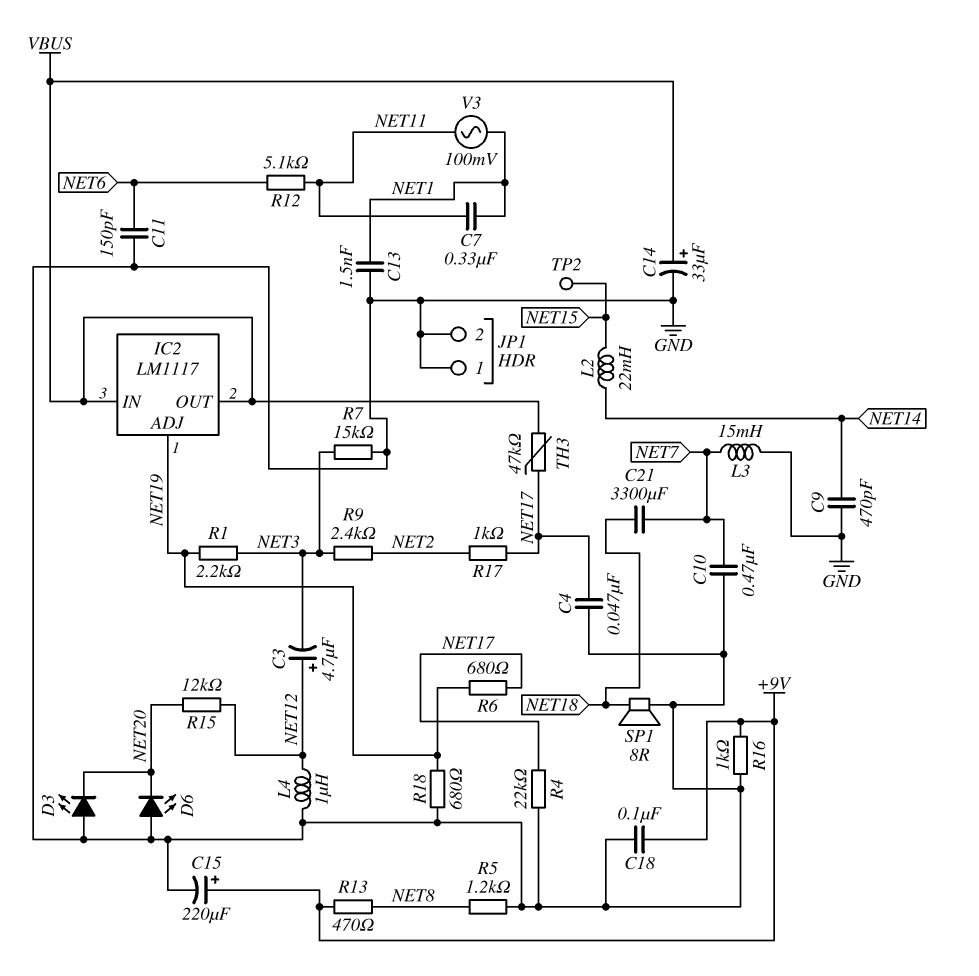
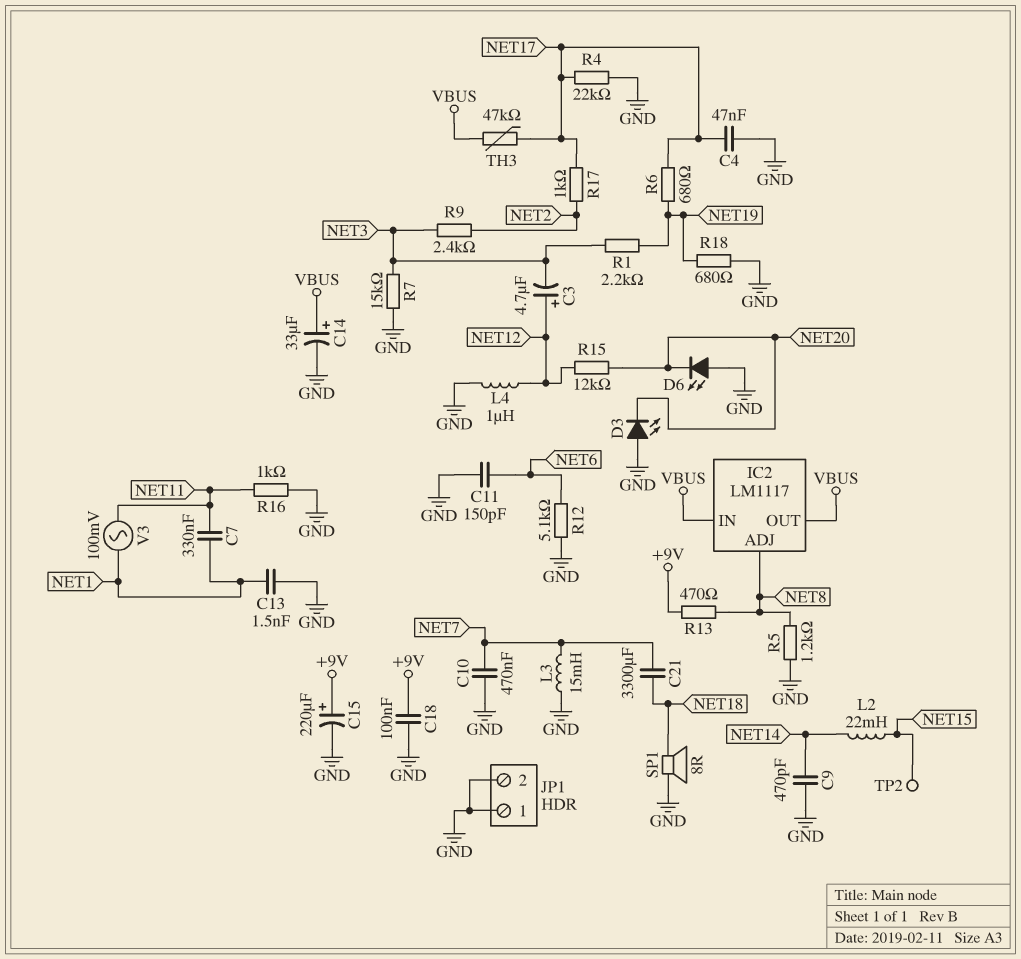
IC2 pin ADJ: NET19 -> NET8
R12: 5.1k (NET6, NET11) -> 5.1k (GND, NET6)
R16: 1k (+9V, GND) -> 1k (GND, NET11)

